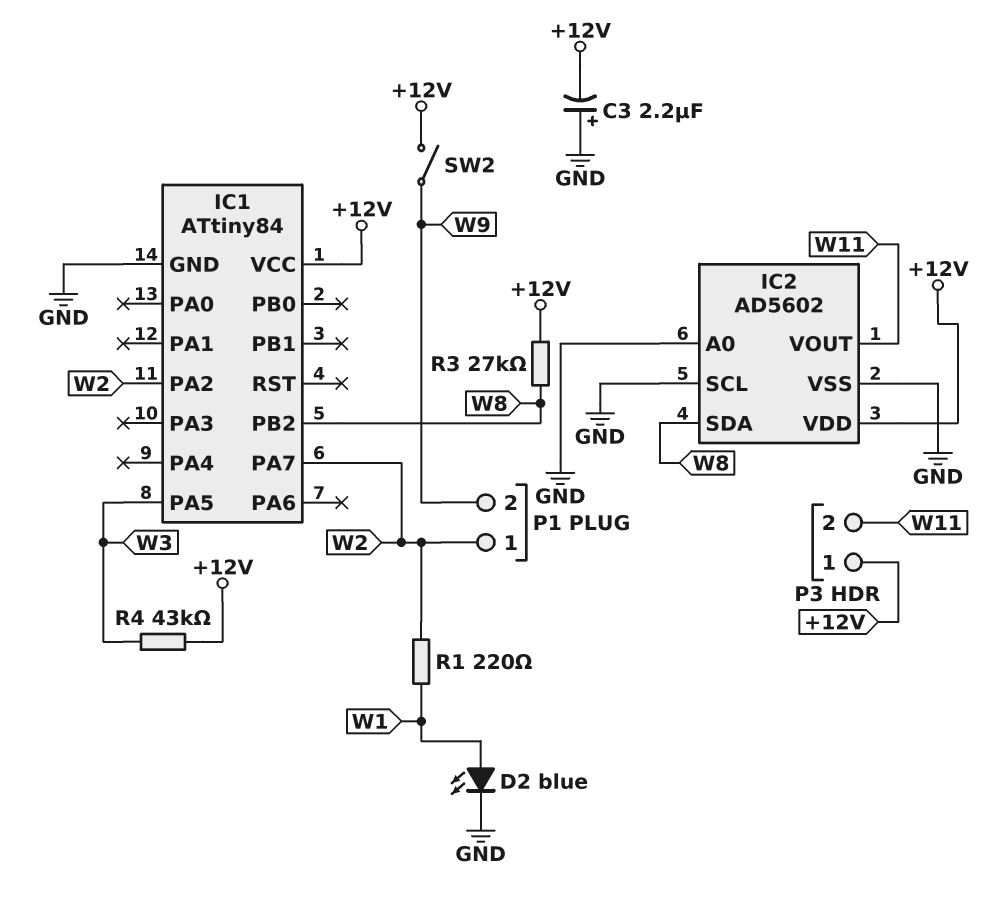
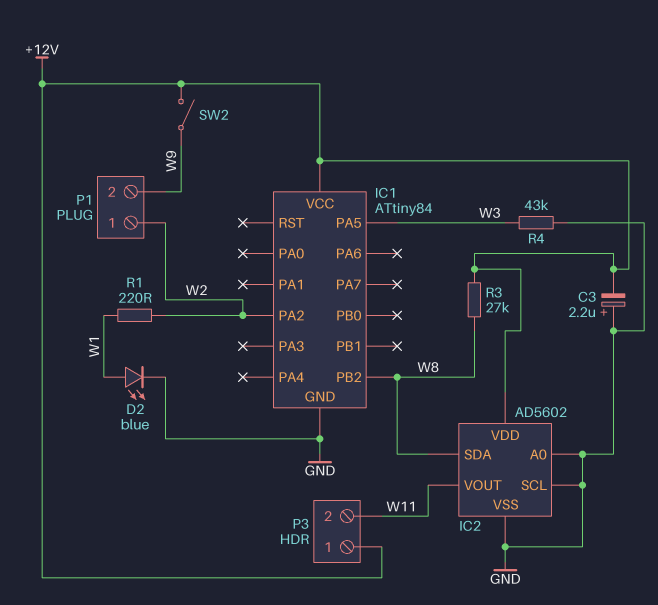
IC1 pin PA7: W2 -> none
R4: 43k (+12V, W3) -> 43k (GND, W3)

